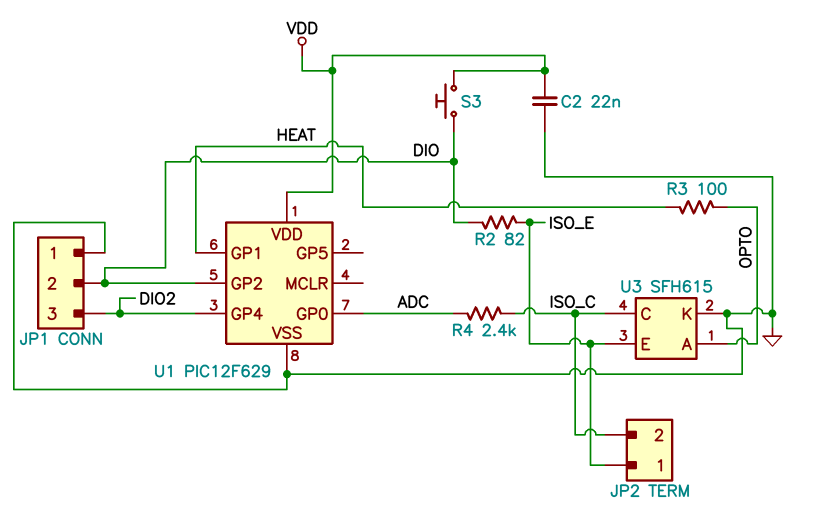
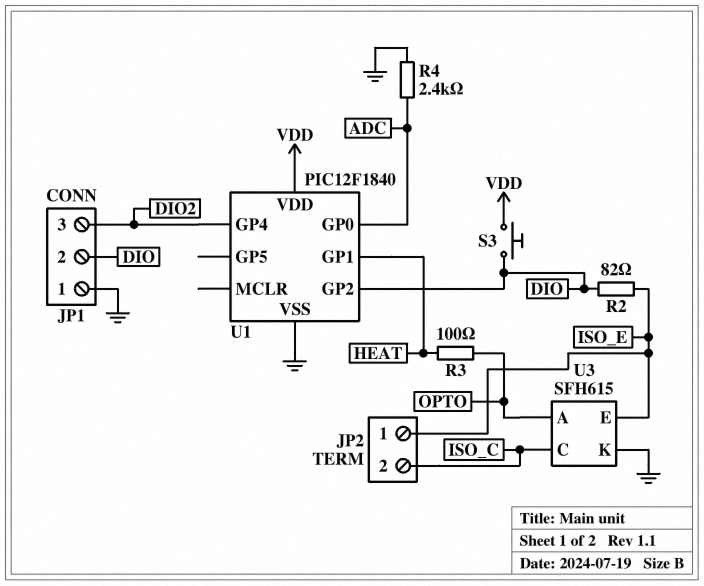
C2: 22nF (GND, VDD) -> none
R4: 2.4k (ADC, ISO_C) -> 2.4k (ADC, GND)
U1: PIC12F629 -> PIC12F1840

